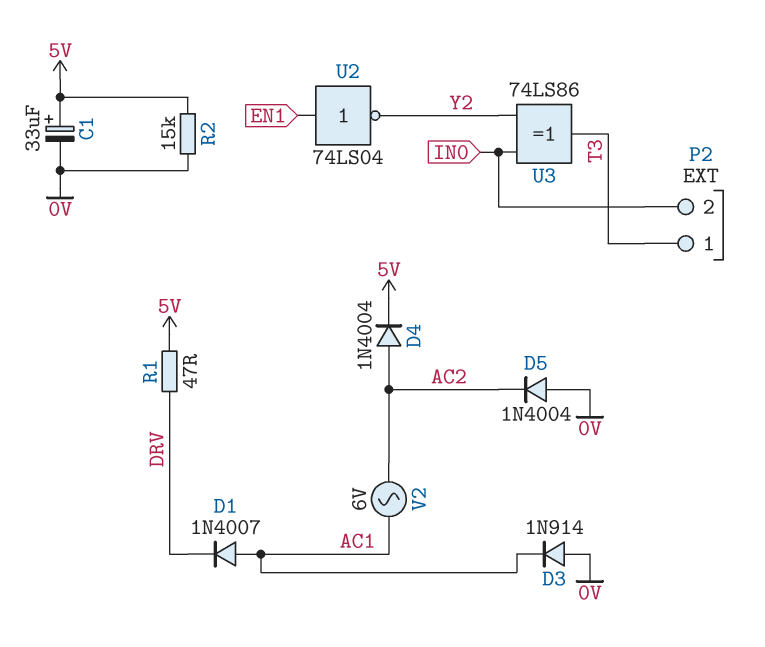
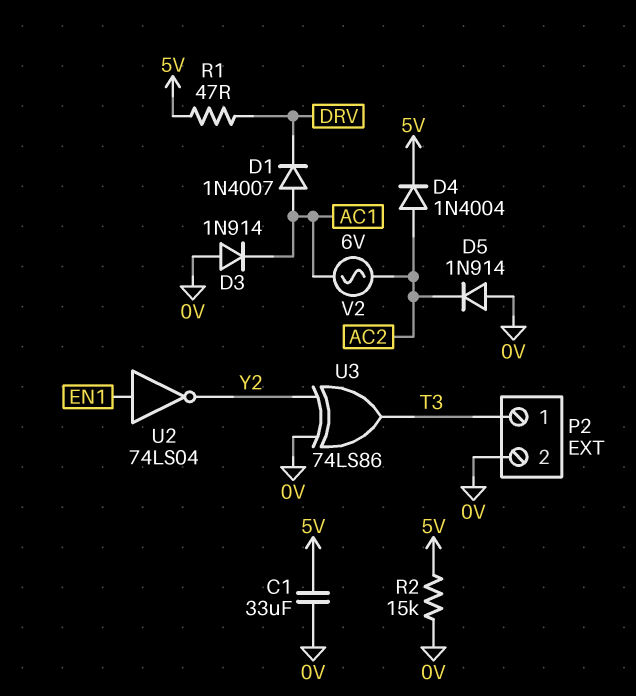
C1: 33uF (plus 5V, minus 0V) -> 33uF (0V, 5V)
D5: diode 1N4004 (A 0V, K AC2) -> diode 1N914 (A 0V, K AC2)
P2 pin 2: IN0 -> 0V
U3: XOR 74LS86 (in IN0, in Y2, out T3) -> XOR 74LS86 (in 0V, in Y2, out T3)

